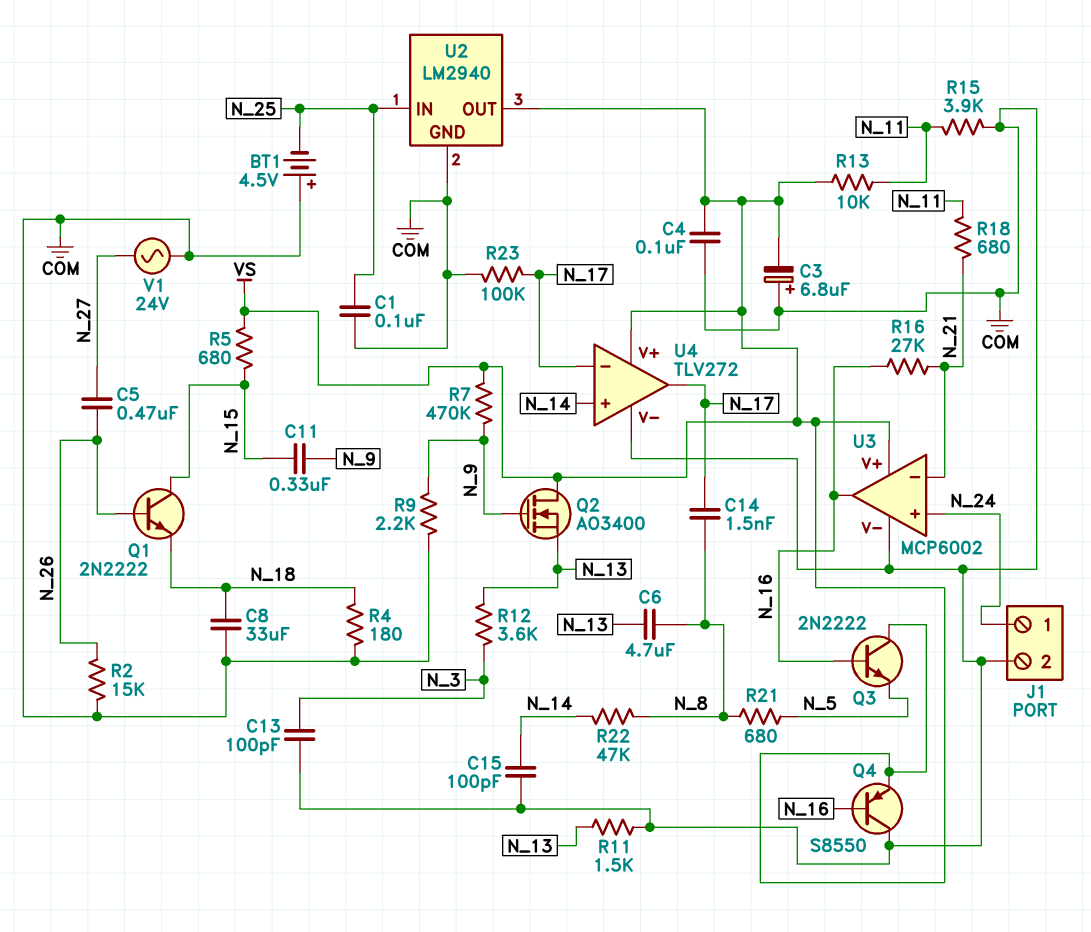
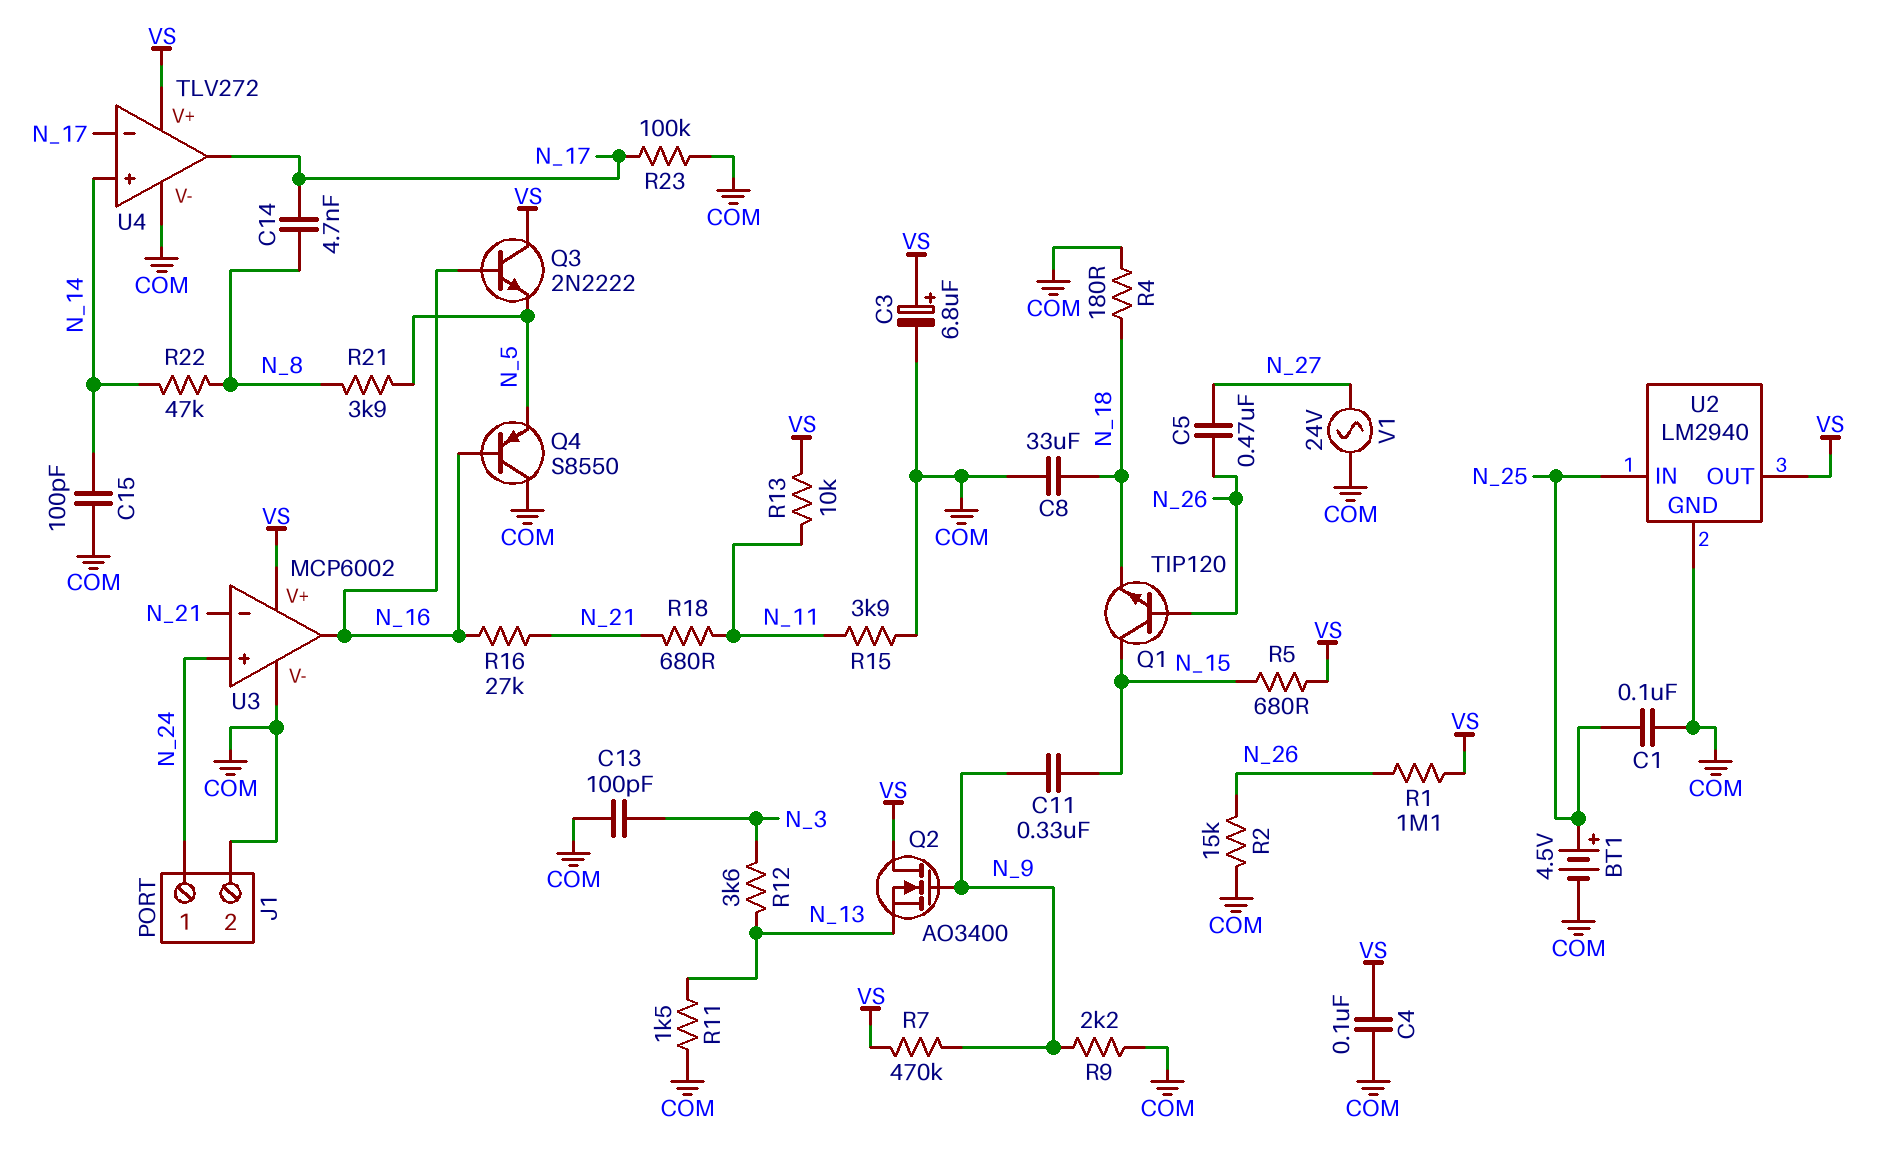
BT1: 4.5V (plus COM, minus N_25) -> 4.5V (plus N_25, minus COM)
C3: 6.8uF (plus COM, minus VS) -> 6.8uF (plus VS, minus COM)
C6: 4.7uF (N_8, N_13) -> none
C14: 1.5nF (N_8, N_17) -> 4.7nF (N_8, N_17)
Q1: NPN 2N2222 (B N_26, C N_15, E N_18) -> NPN TIP120 (B N_26, C N_15, E N_18)
Q4: PNP S8550 (B N_16, C COM, E VS) -> PNP S8550 (B N_16, C COM, E N_5)
R1: none -> 1.1M (N_26, VS)
R21: 680 (N_5, N_8) -> 3.9k (N_5, N_8)

